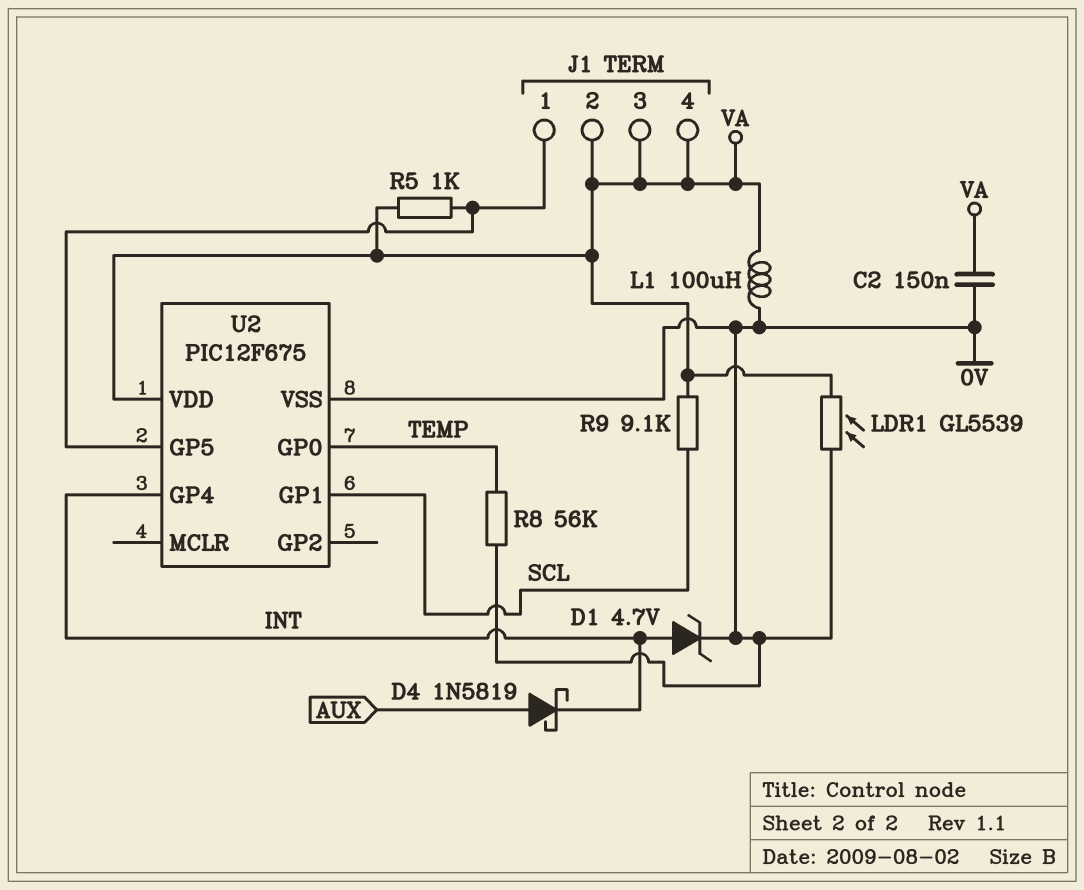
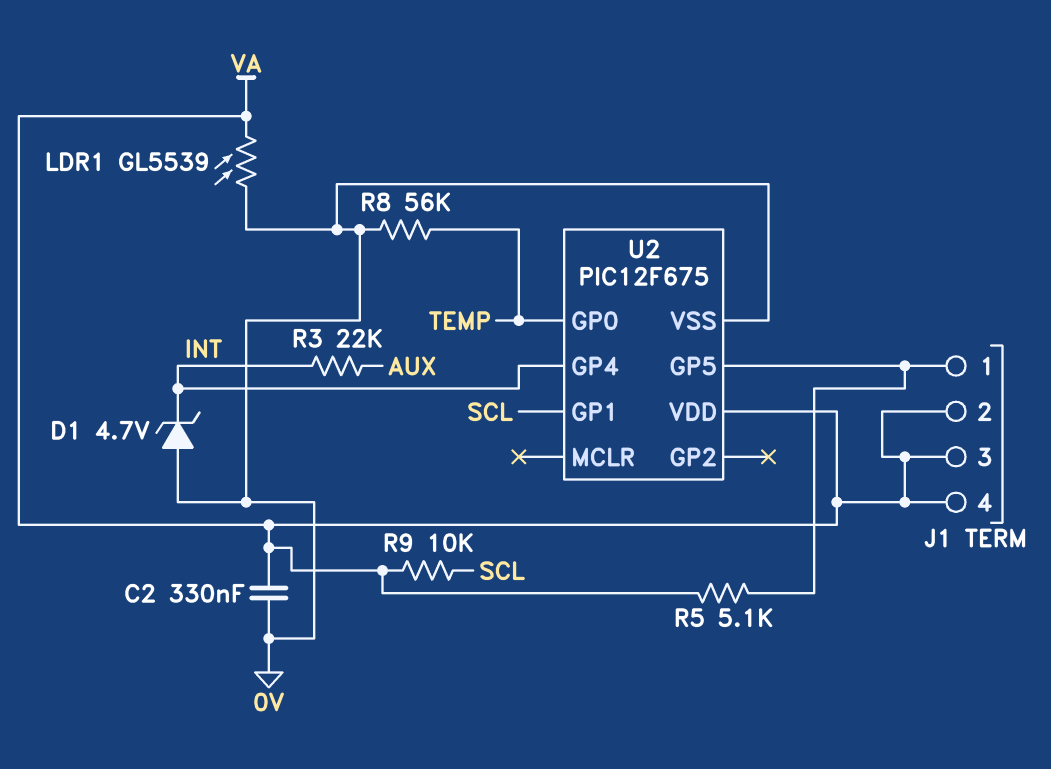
C2: 150nF (0V, VA) -> 330nF (0V, VA)
D1: zener 4.7V (A INT, K 0V) -> zener 4.7V (A 0V, K INT)
D4: schottky 1N5819 (A AUX, K INT) -> none
L1: 100uH (0V, VA) -> none
R3: none -> 22k (AUX, INT)
R5: 1k (J1/1, VA) -> 5.1k (J1/1, VA)
R9: 9.1k (SCL, VA) -> 10k (SCL, VA)

